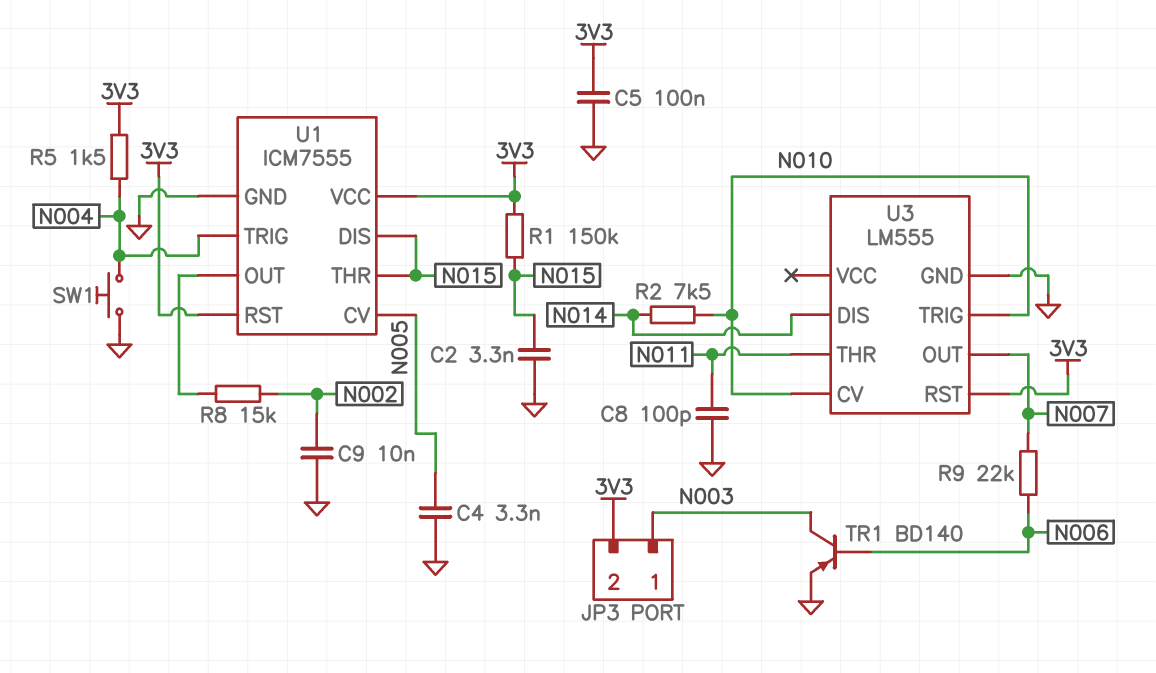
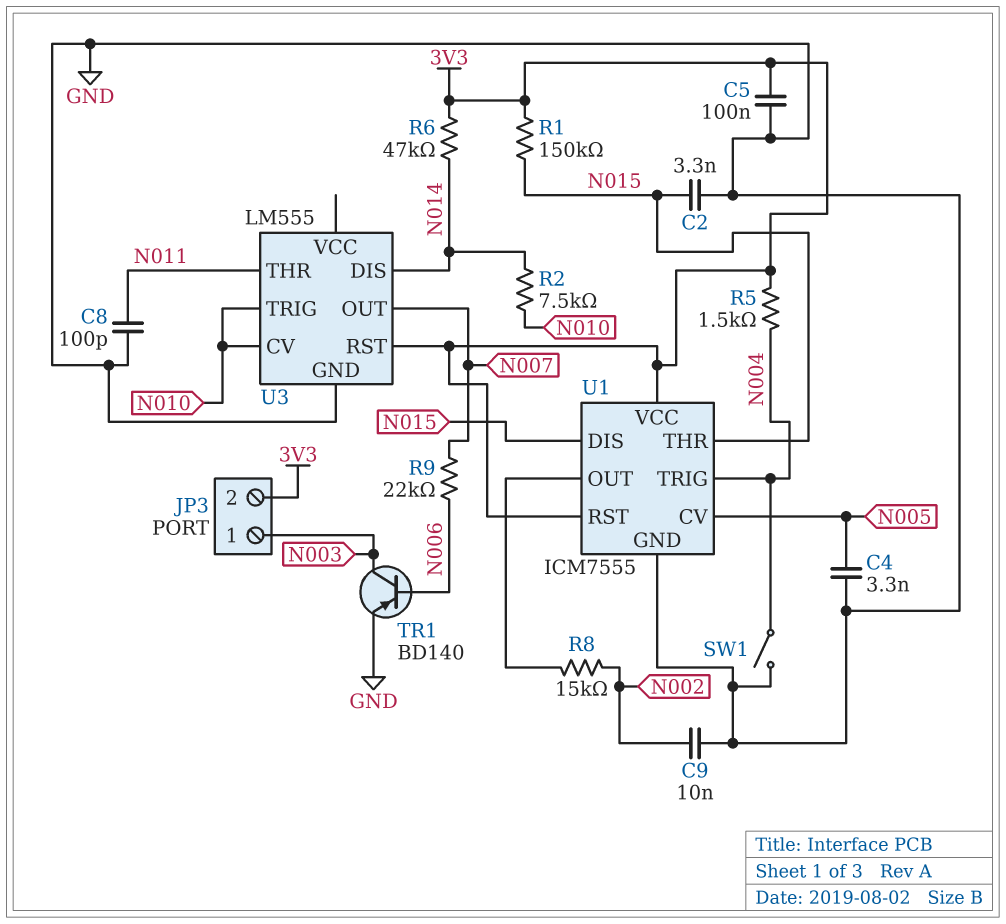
R6: none -> 47k (3V3, N014)
SW1: button (GND, N004) -> switch (GND, N004)

